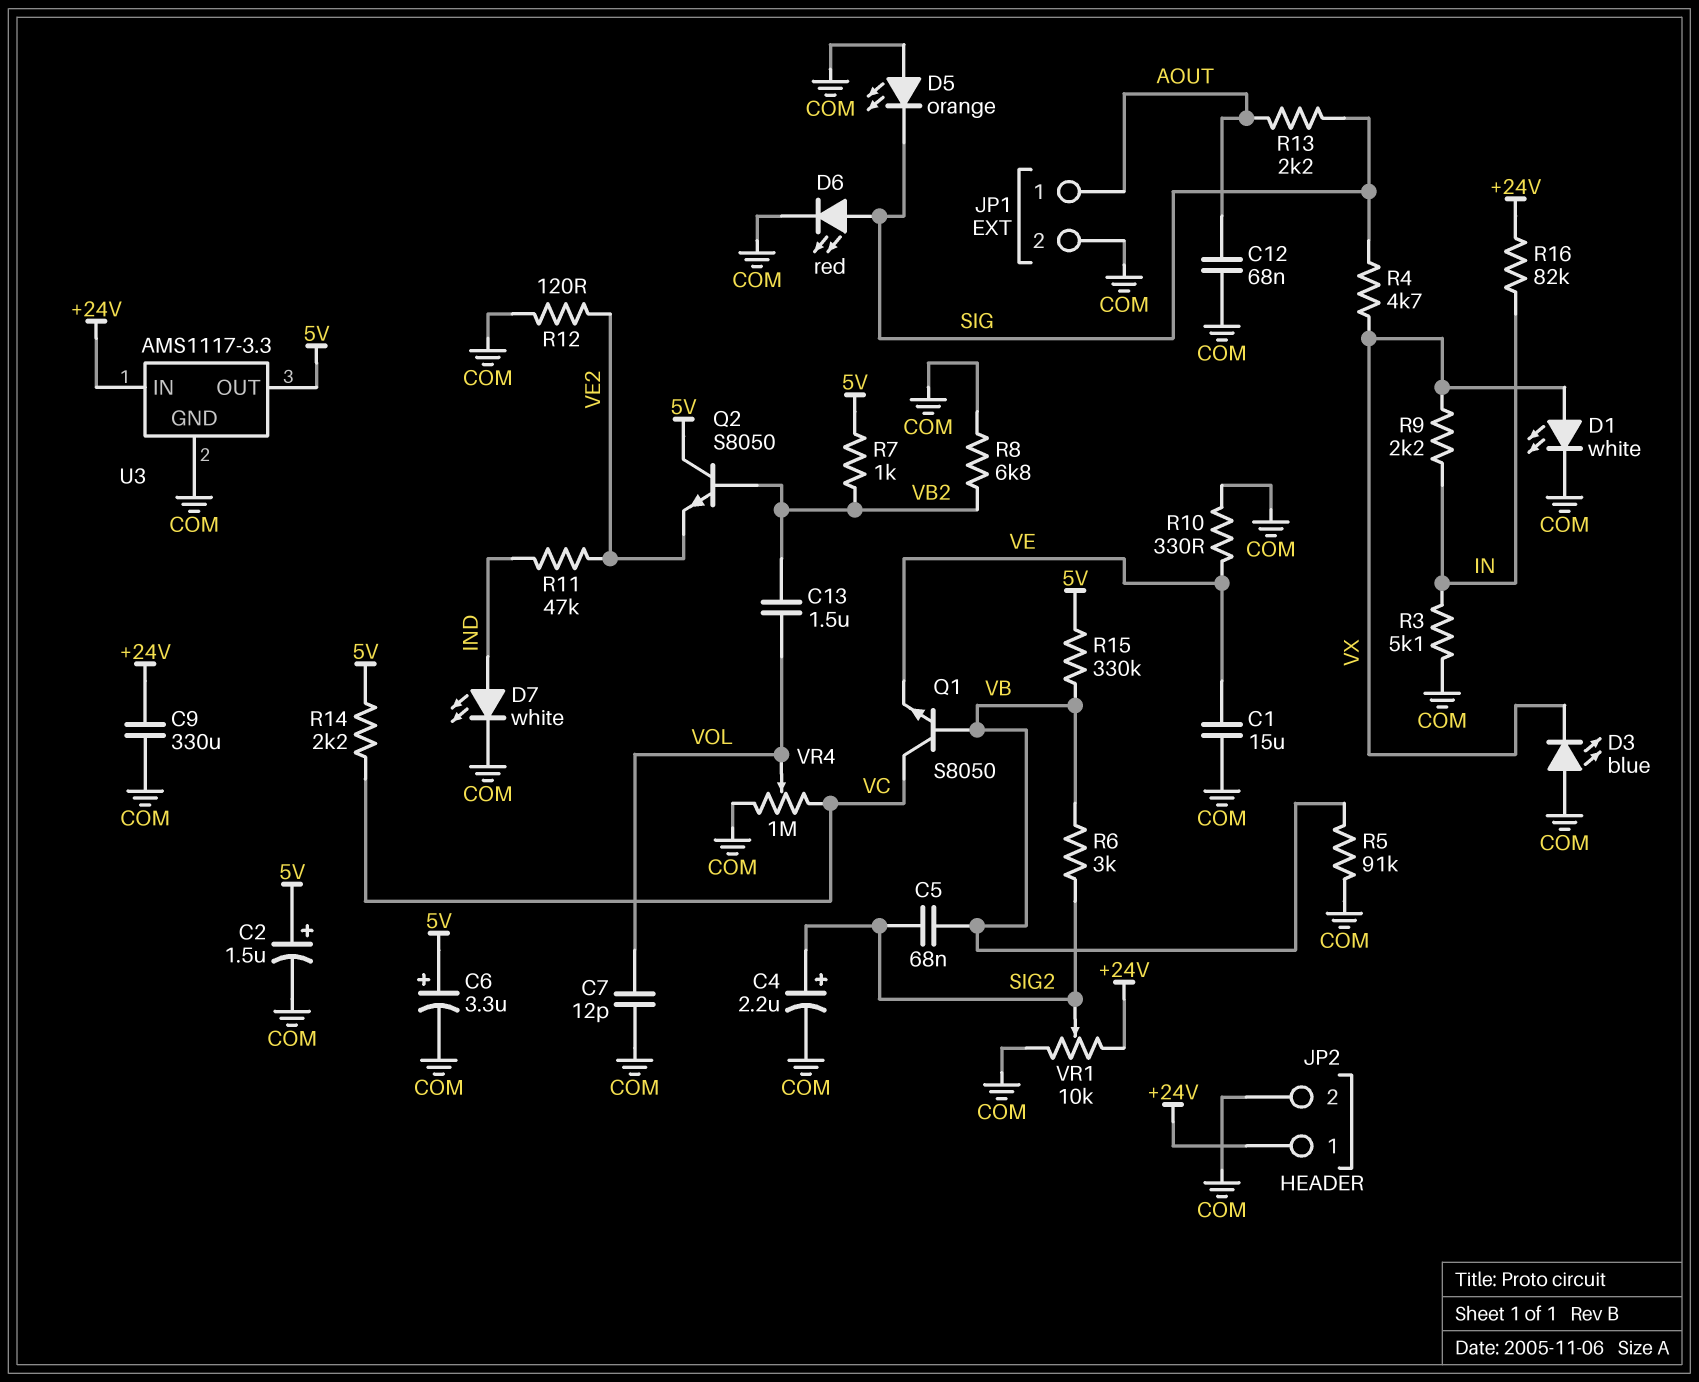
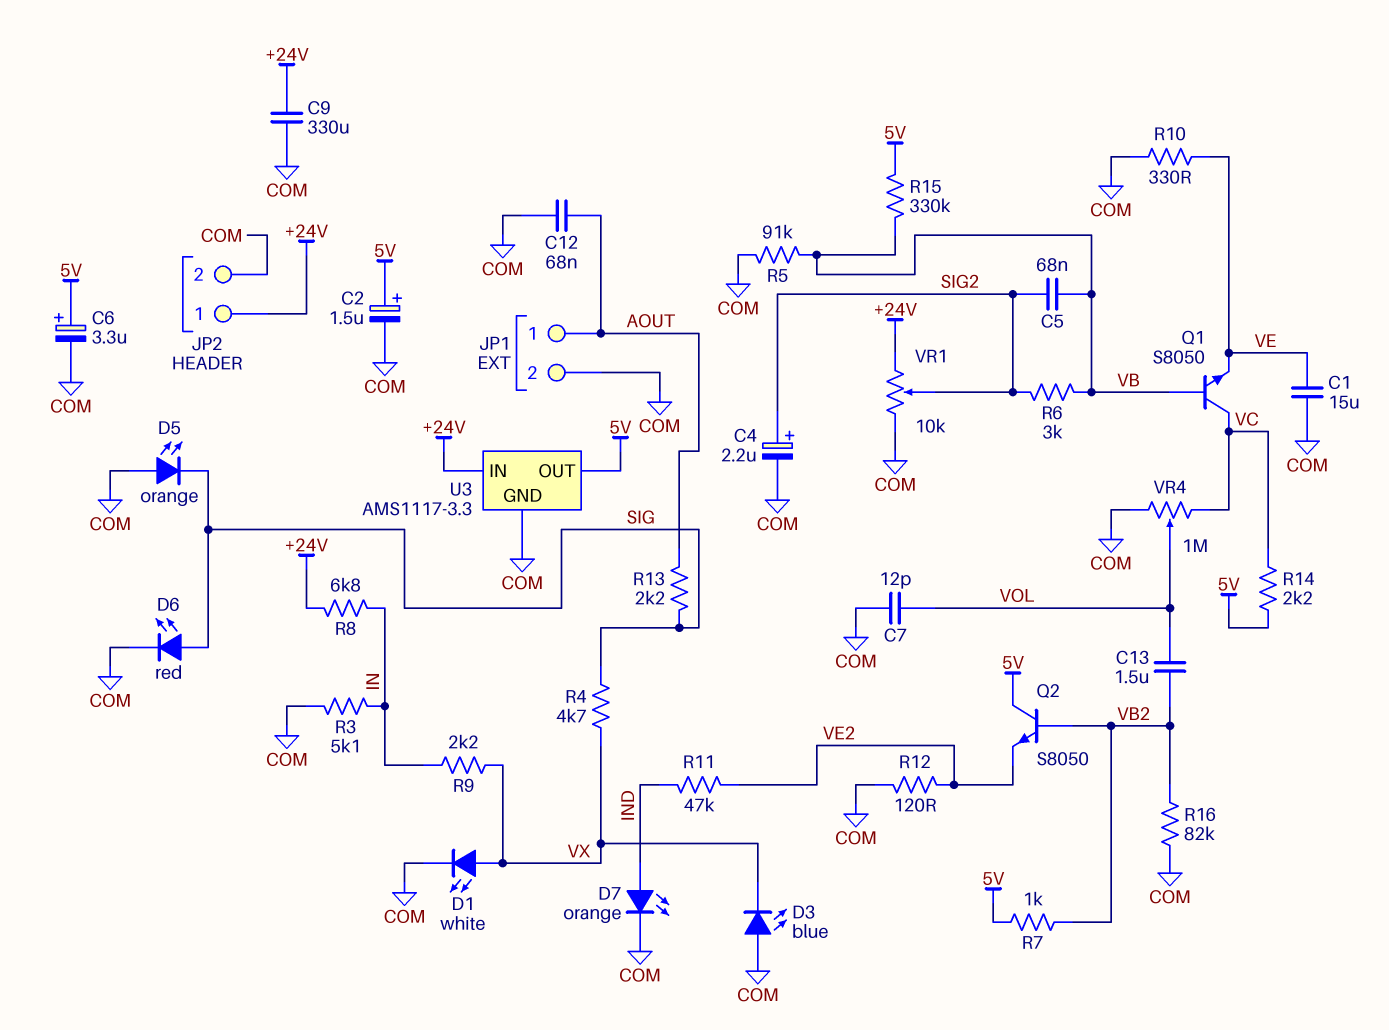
D7: LED white (A IND, K COM) -> LED orange (A IND, K COM)
R8: 6.8k (COM, VB2) -> 6.8k (+24V, IN)
R16: 82k (+24V, IN) -> 82k (COM, VB2)

